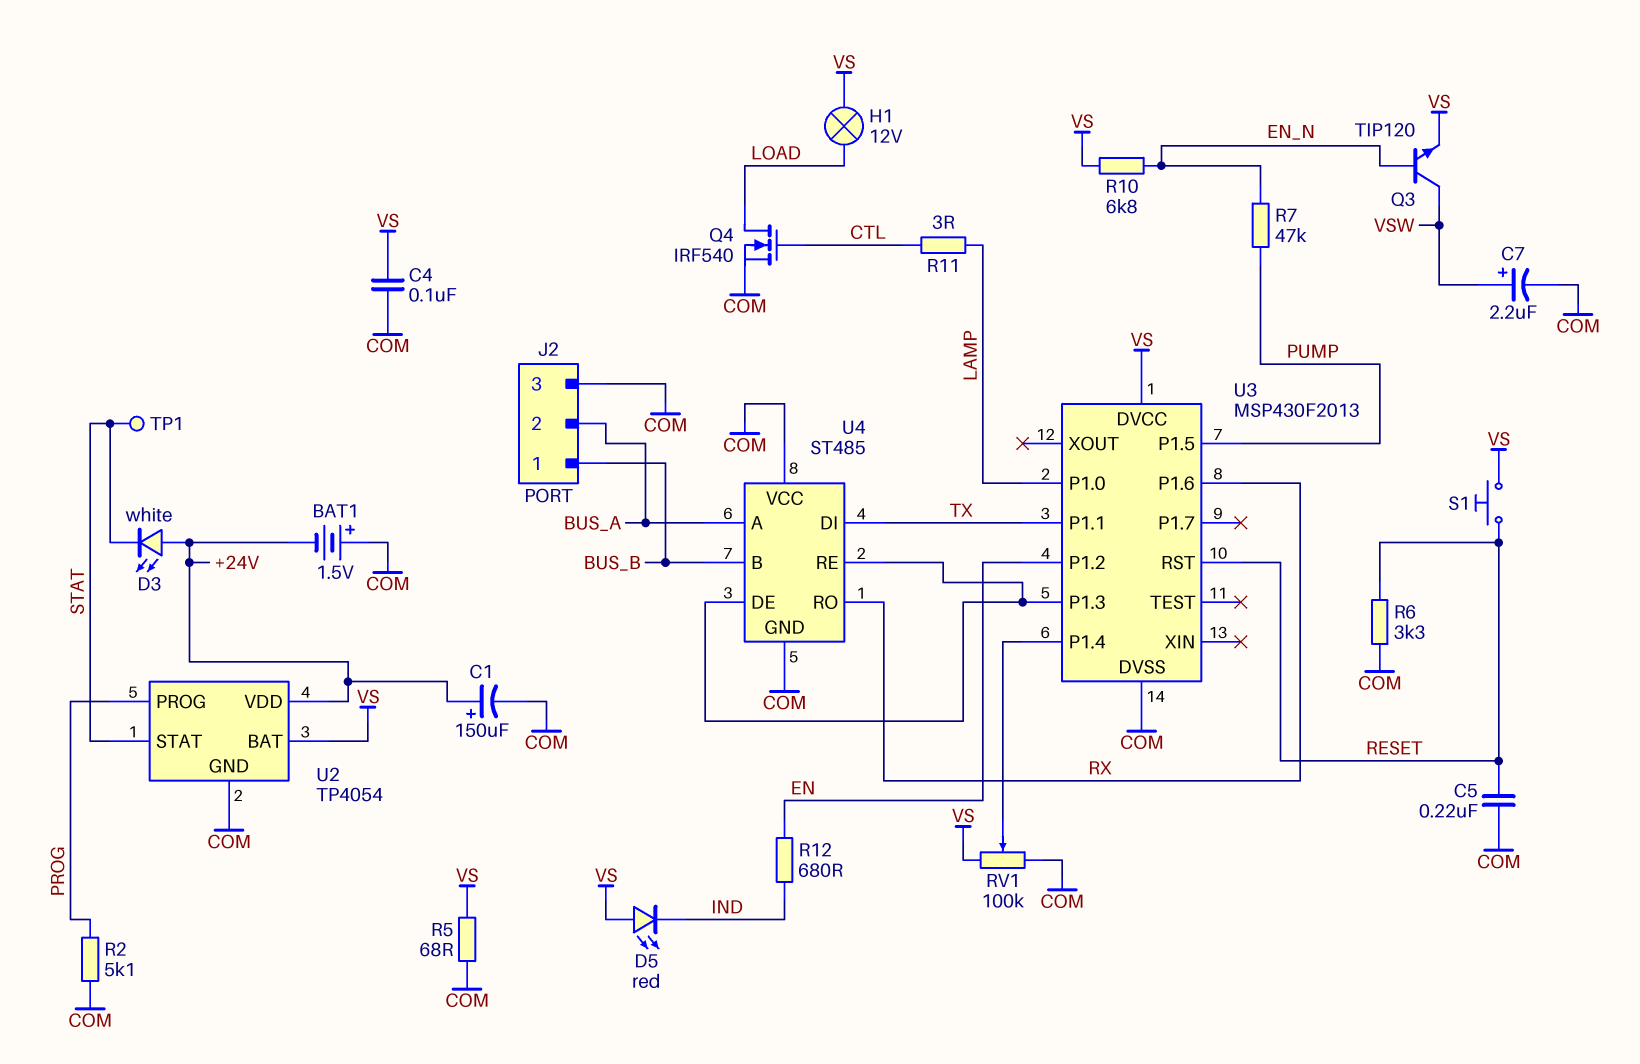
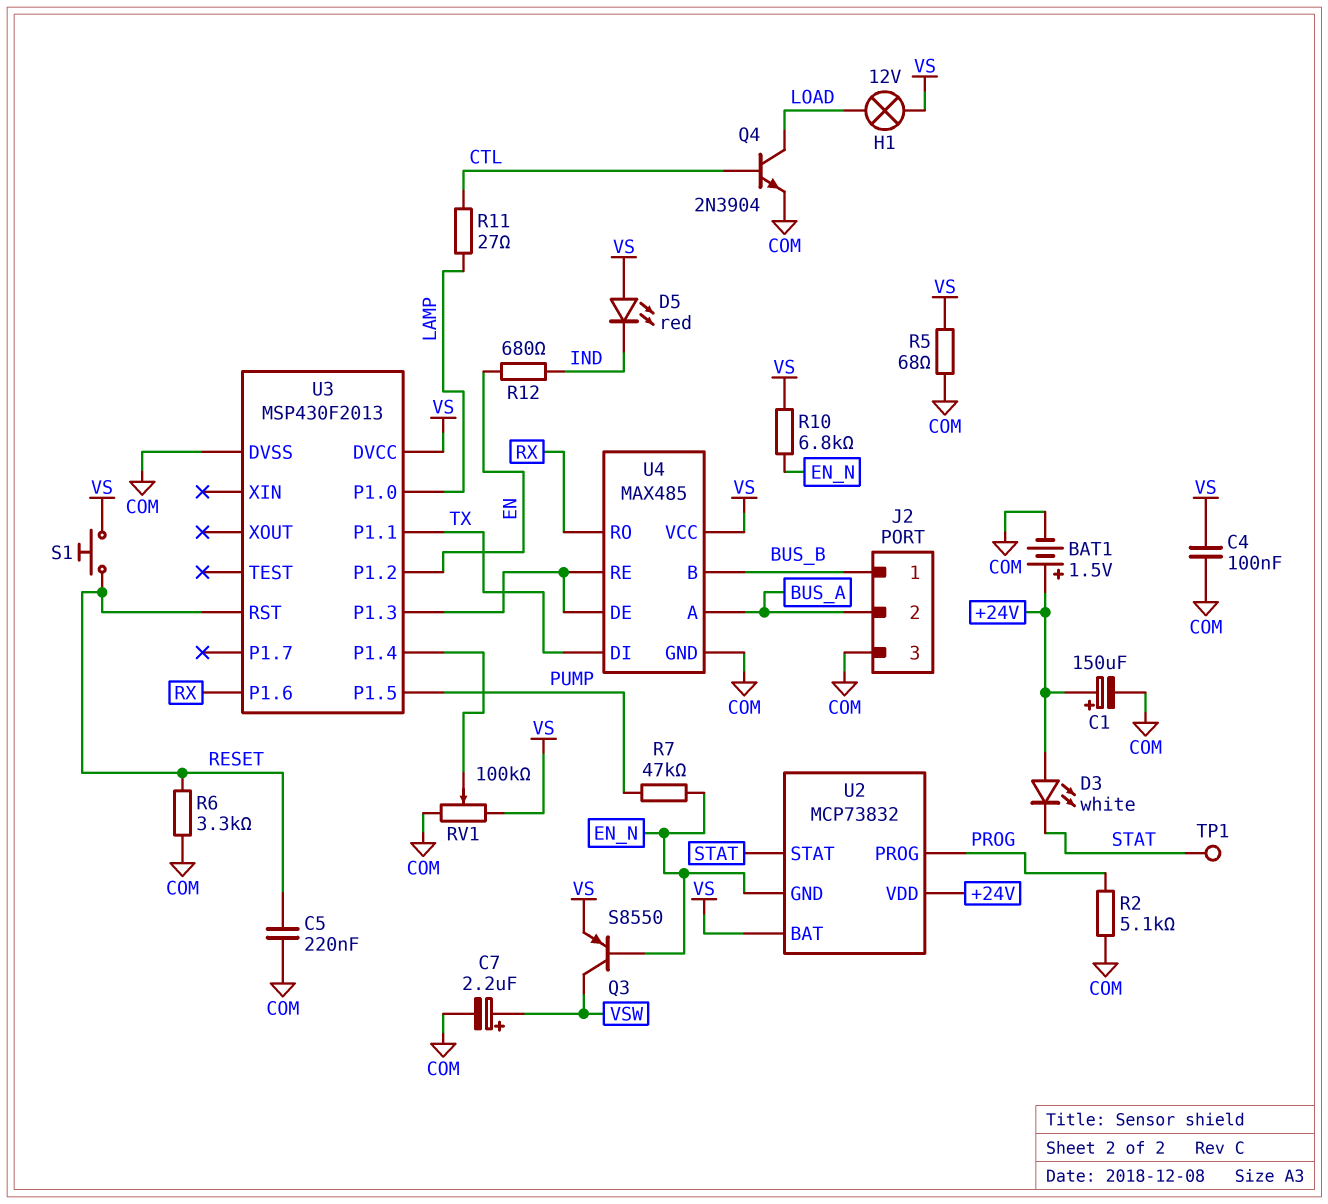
BAT1: 1.5V (plus COM, minus +24V) -> 1.5V (plus +24V, minus COM)
Q3: NPN TIP120 (B EN_N, C VSW, E VS) -> PNP S8550 (B EN_N, C VSW, E VS)
Q4: NMOS IRF540 (G CTL, D LOAD, S COM) -> NPN 2N3904 (B CTL, C LOAD, E COM)
R11: 3 (CTL, LAMP) -> 27 (CTL, LAMP)
U2: TP4054 -> MCP73832
U2 pin GND: COM -> EN_N
U4: ST485 -> MAX485
U4 pin VCC: COM -> VS

